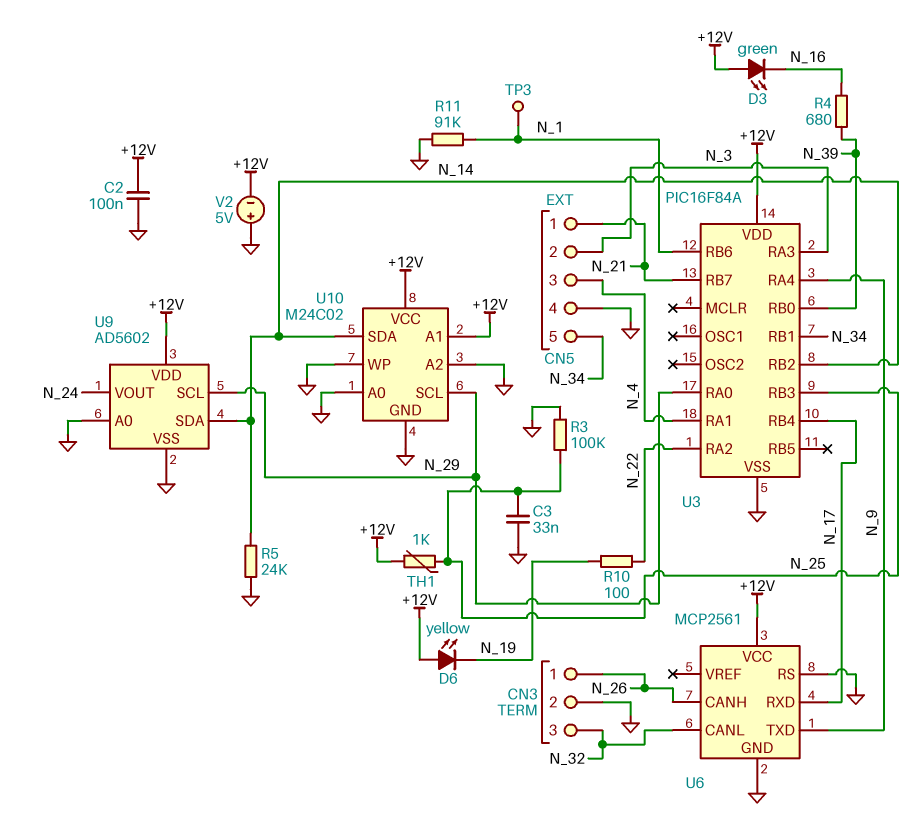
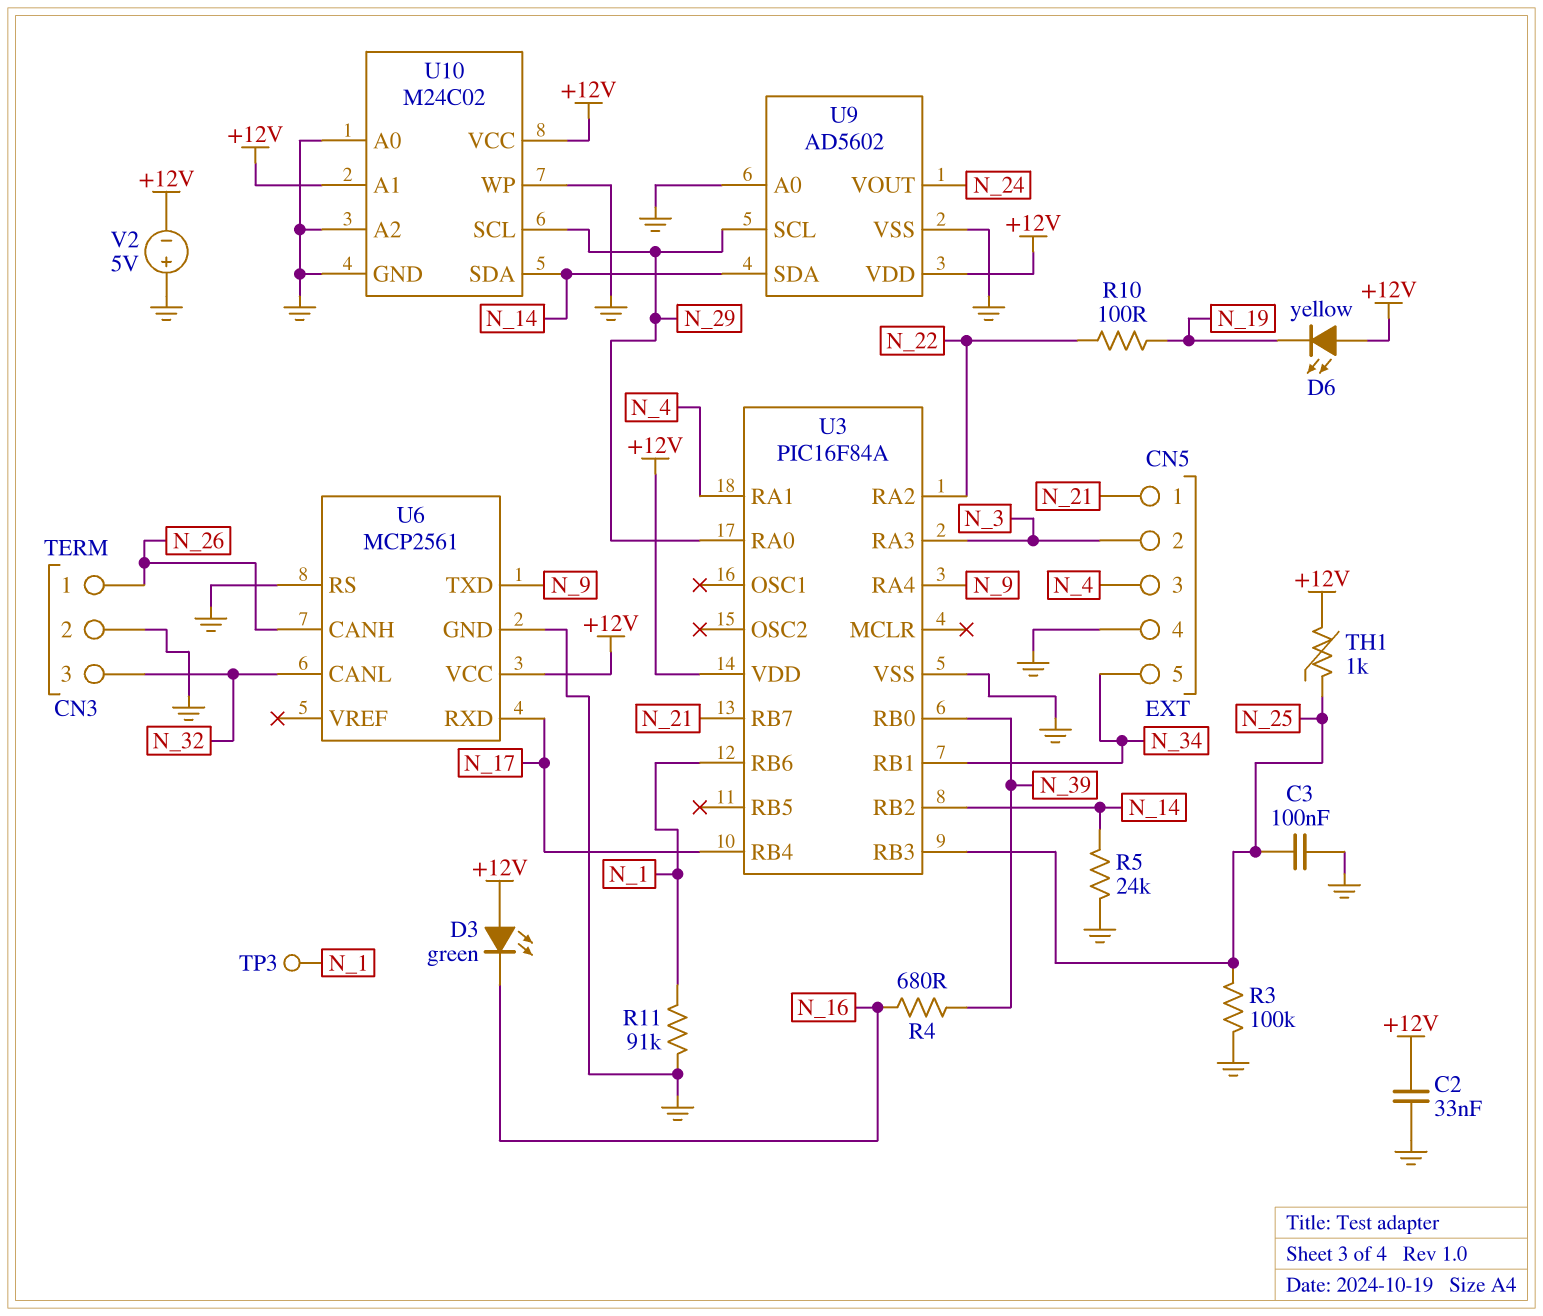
C2: 100nF (+12V, GND) -> 33nF (+12V, GND)
C3: 33nF (GND, N_25) -> 100nF (GND, N_25)

